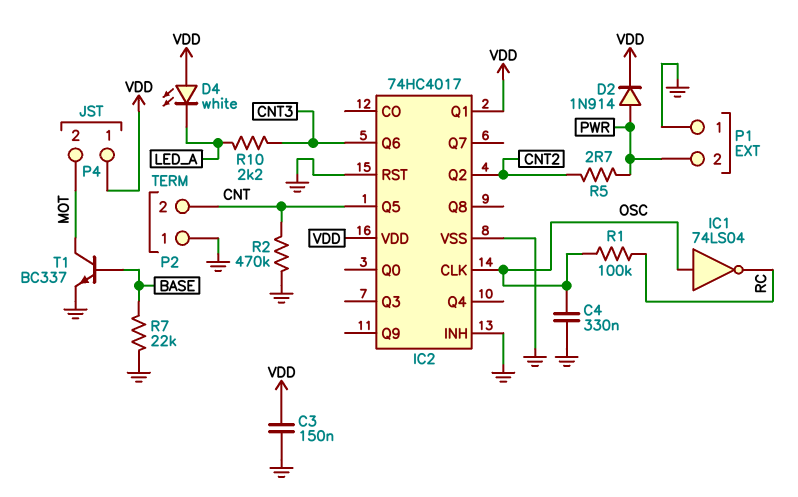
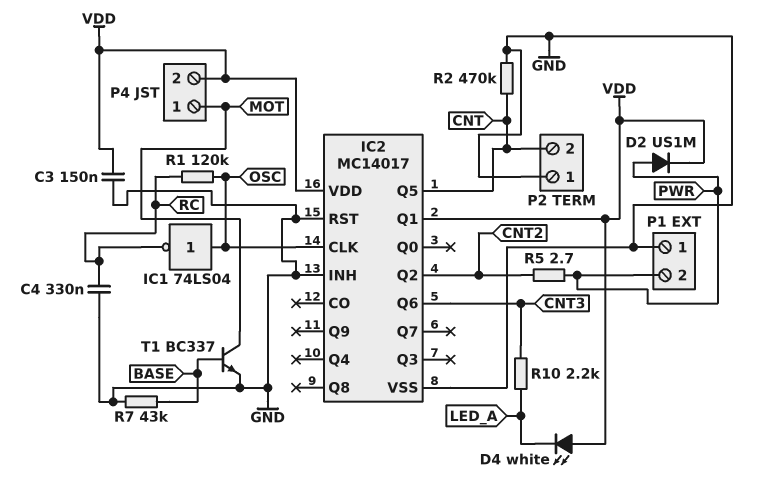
C4: 330nF (GND, OSC) -> 330nF (GND, RC)
D2: diode 1N914 (A PWR, K VDD) -> diode US1M (A PWR, K VDD)
IC2: 74HC4017 -> MC14017
P4 pin 1: VDD -> MOT
P4 pin 2: MOT -> VDD
R1: 100k (OSC, RC) -> 120k (OSC, RC)
R7: 22k (BASE, GND) -> 43k (BASE, GND)

